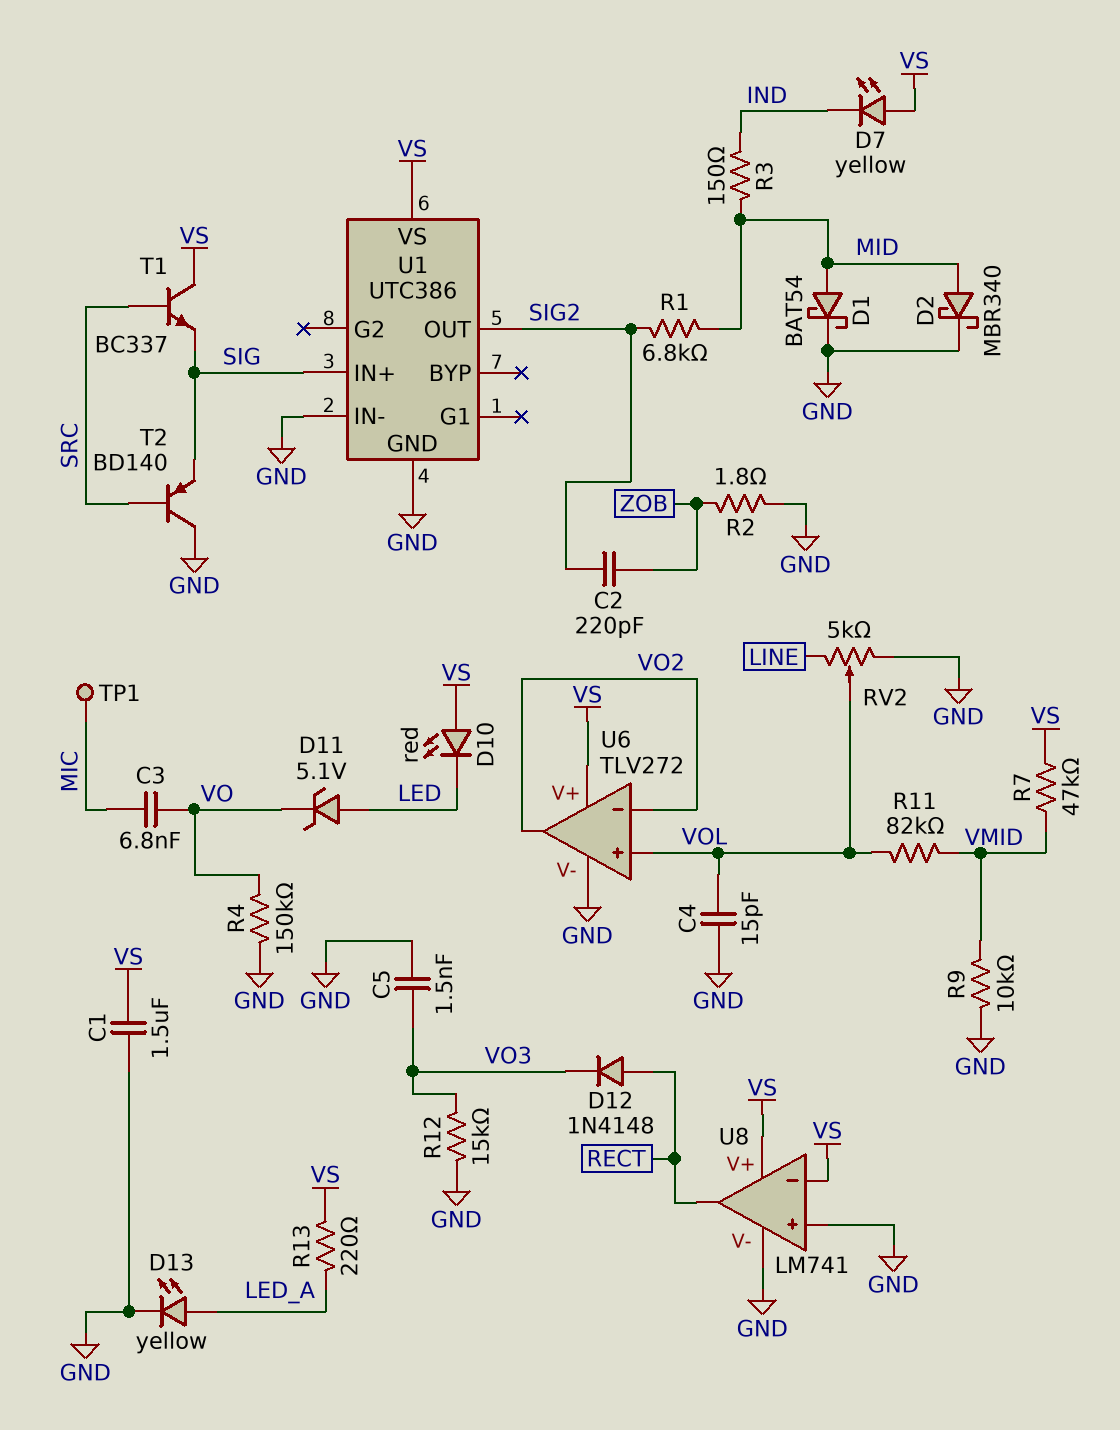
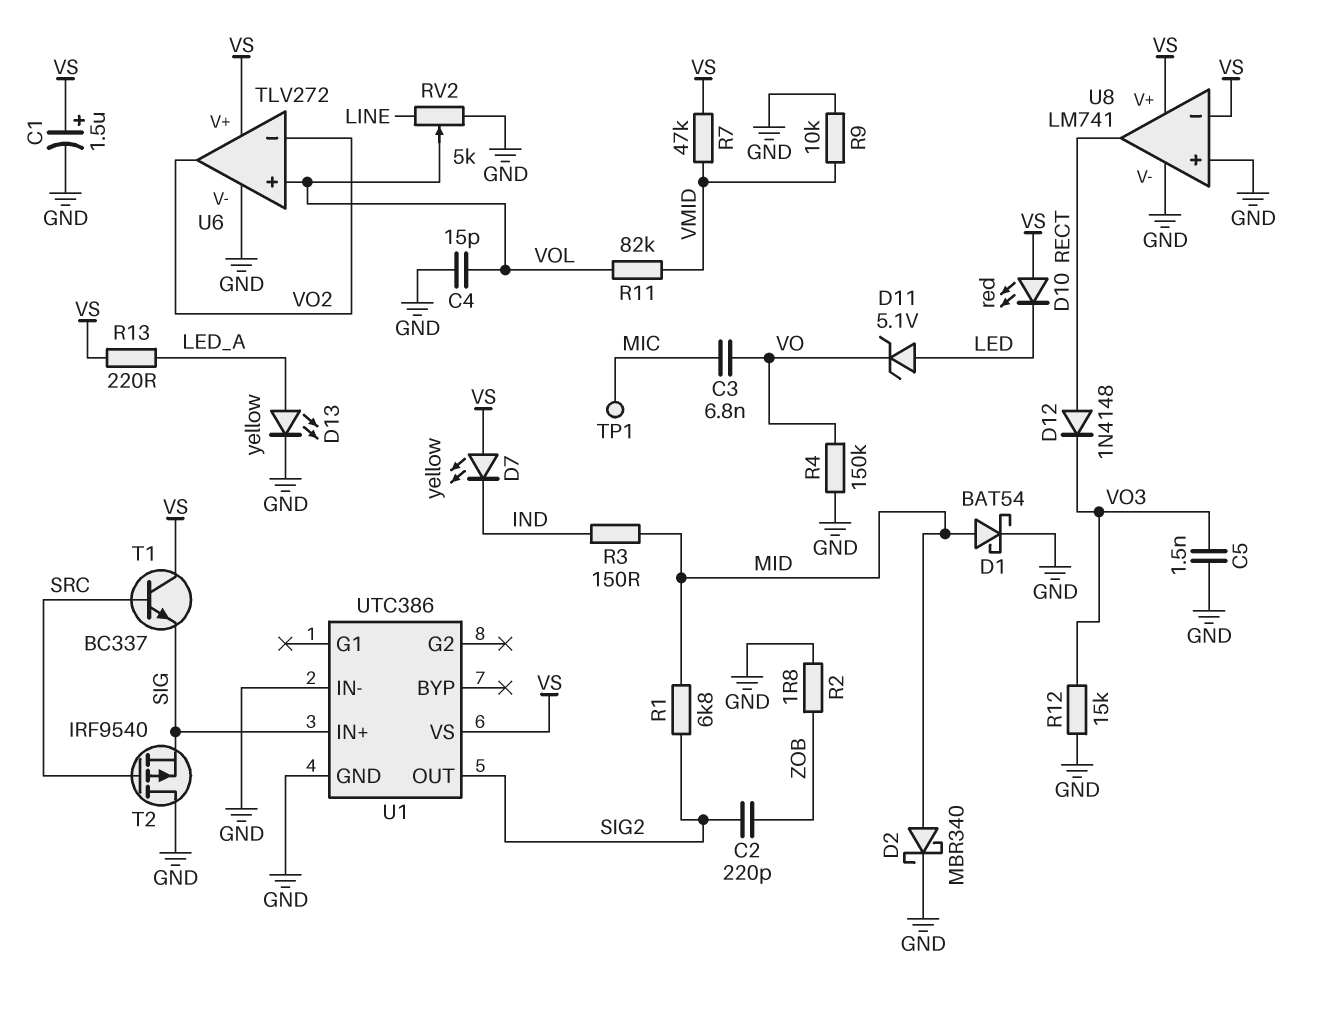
C1: 1.5uF (GND, VS) -> 1.5uF (plus VS, minus GND)
T2: PNP BD140 (B SRC, C GND, E SIG) -> PMOS IRF9540 (G SRC, D GND, S SIG)

